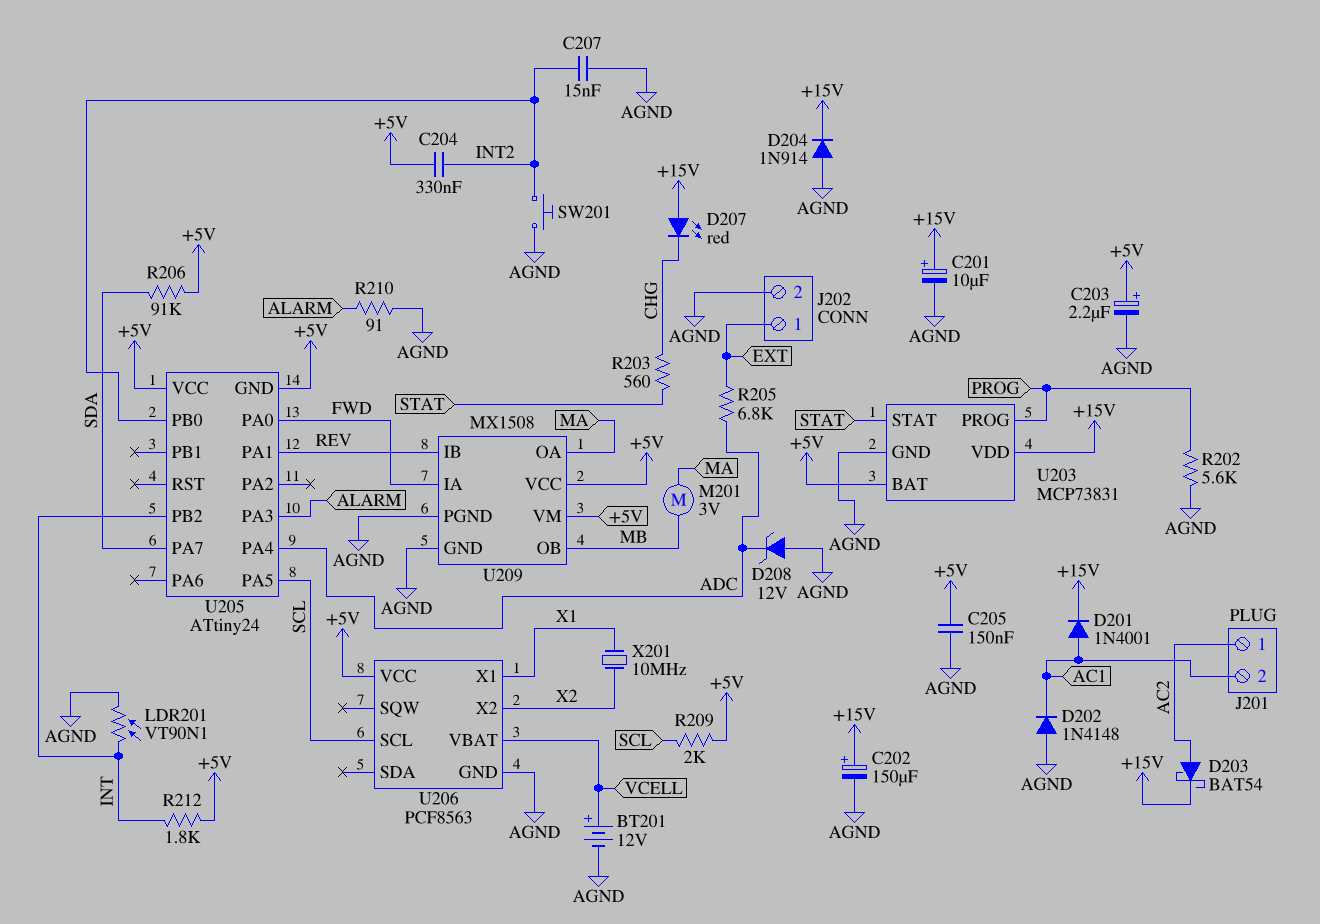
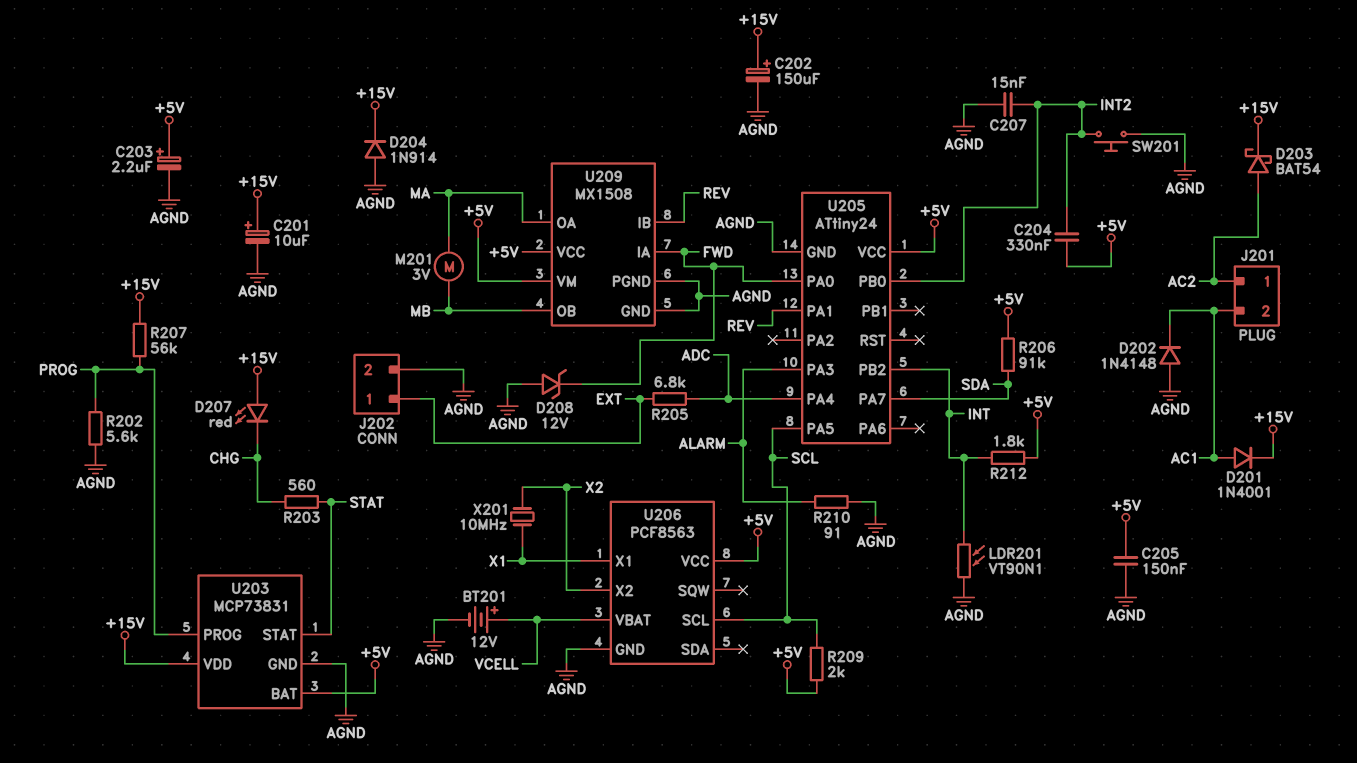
D208: zener 12V (A AGND, K ADC) -> zener 12V (A AGND, K FWD)
R207: none -> 56k (+15V, PROG)
U205 pin GND: +5V -> AGND

